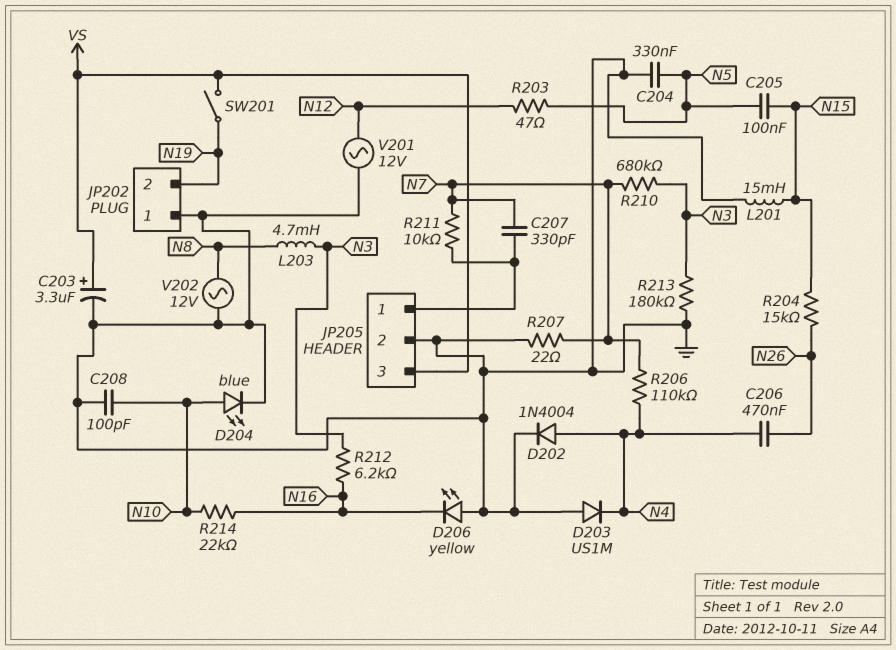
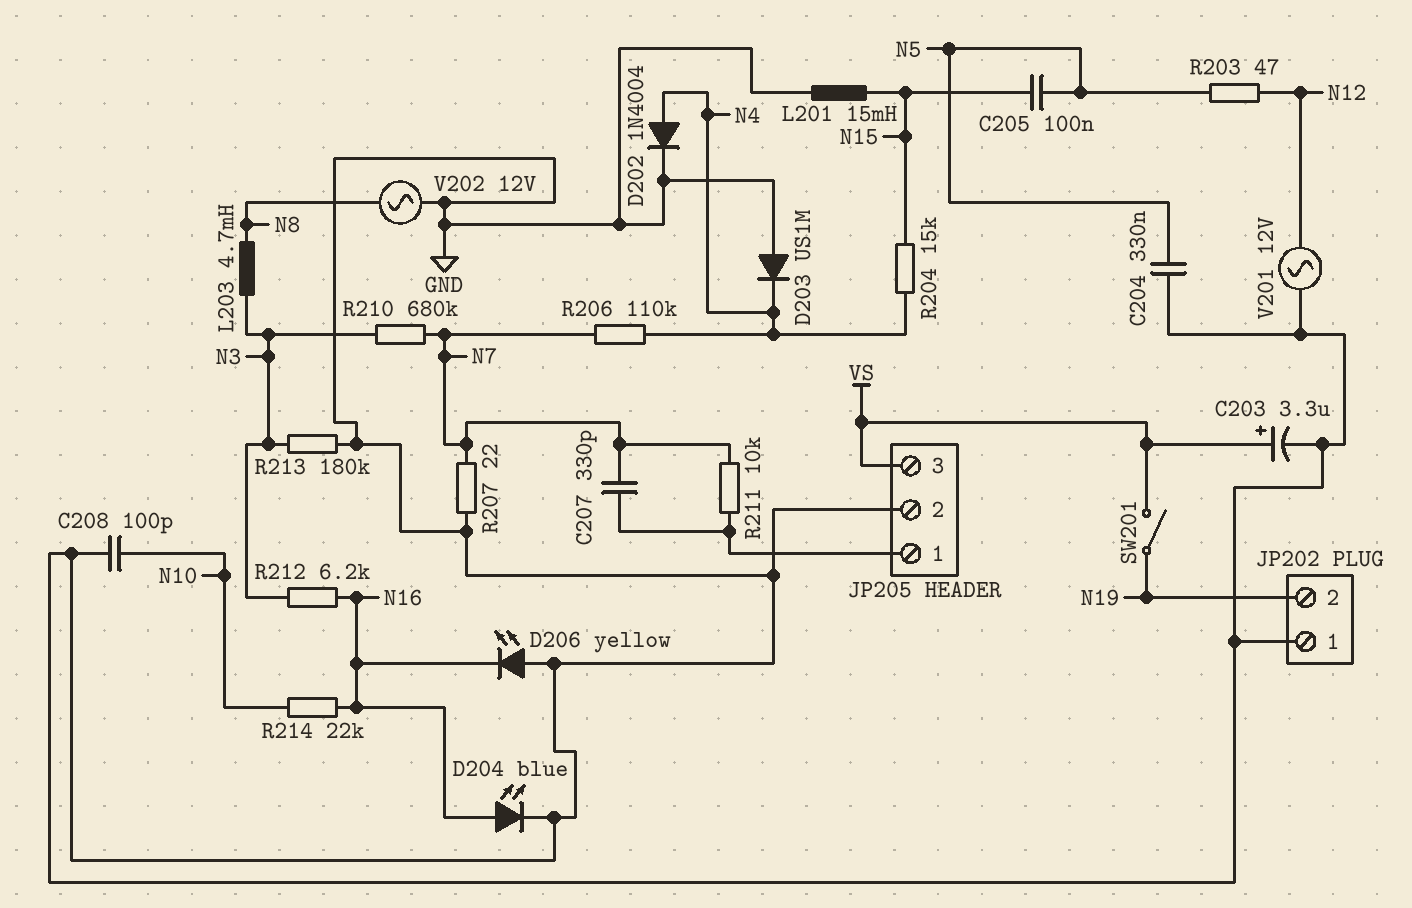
C206: 470nF (N4, N26) -> none
D204: LED blue (A N10, K GND) -> LED blue (A N16, K GND)
R204: 15k (N15, N26) -> 15k (N4, N15)

